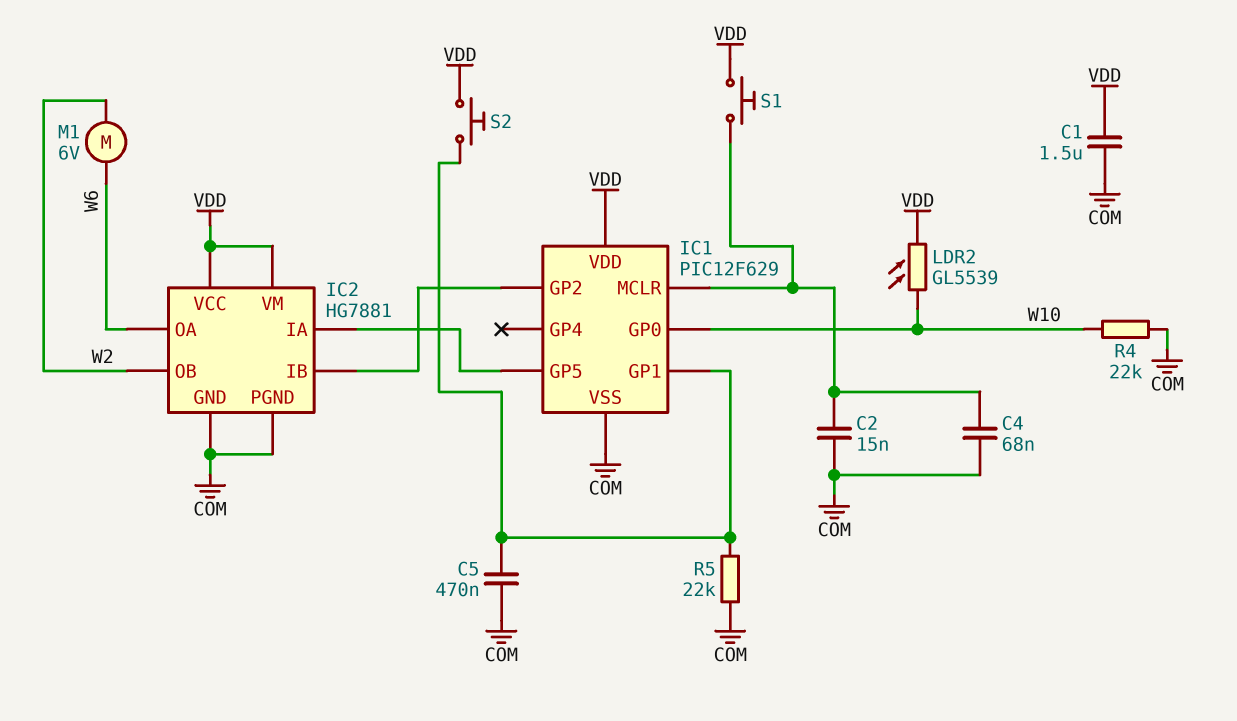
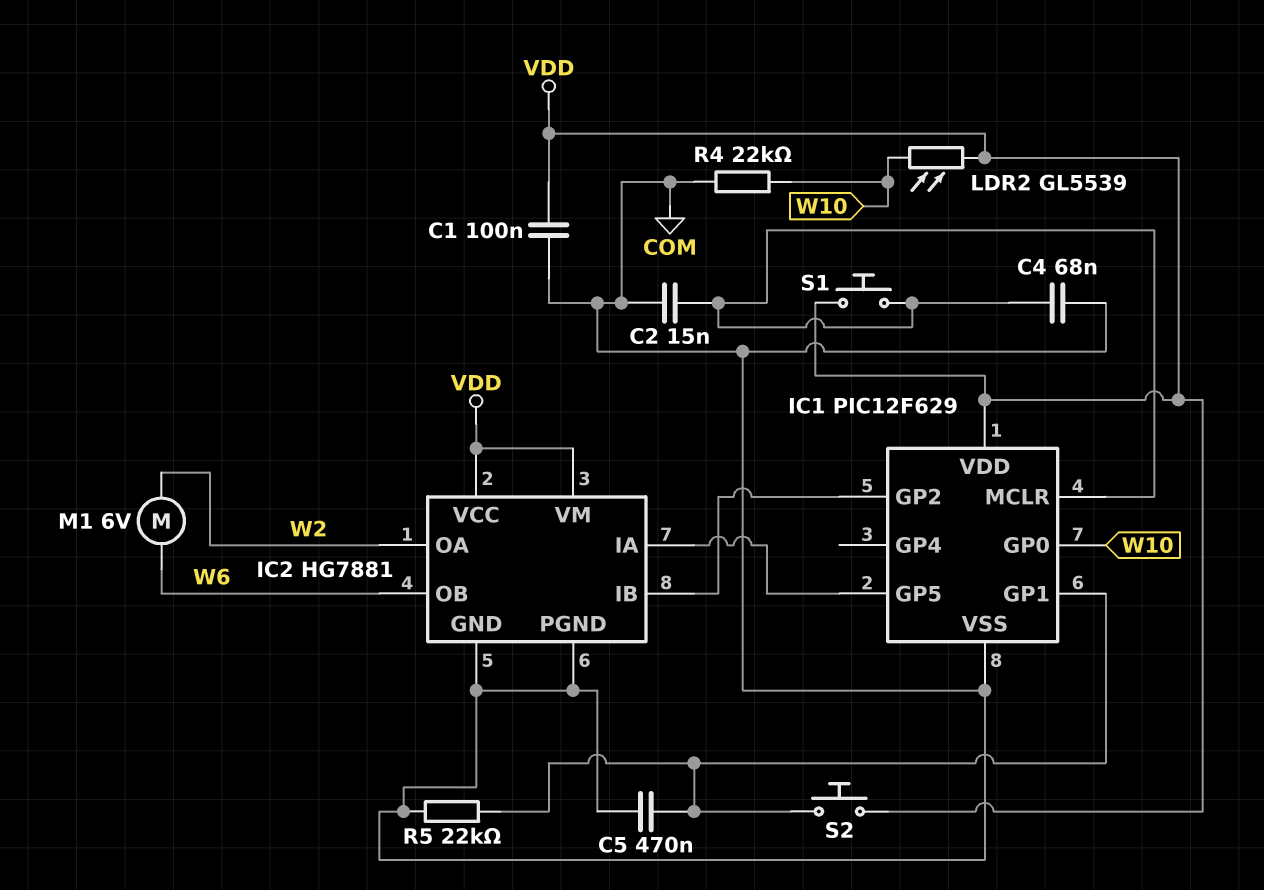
C1: 1.5uF (COM, VDD) -> 100nF (COM, VDD)
IC2 pin OA: W6 -> W2
IC2 pin OB: W2 -> W6

